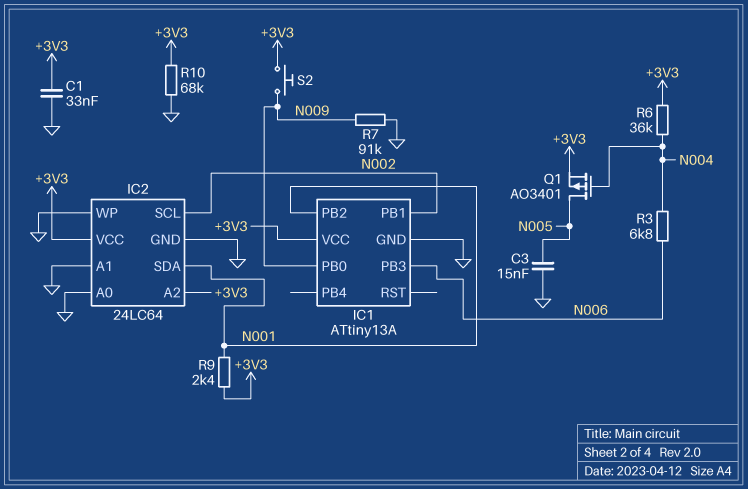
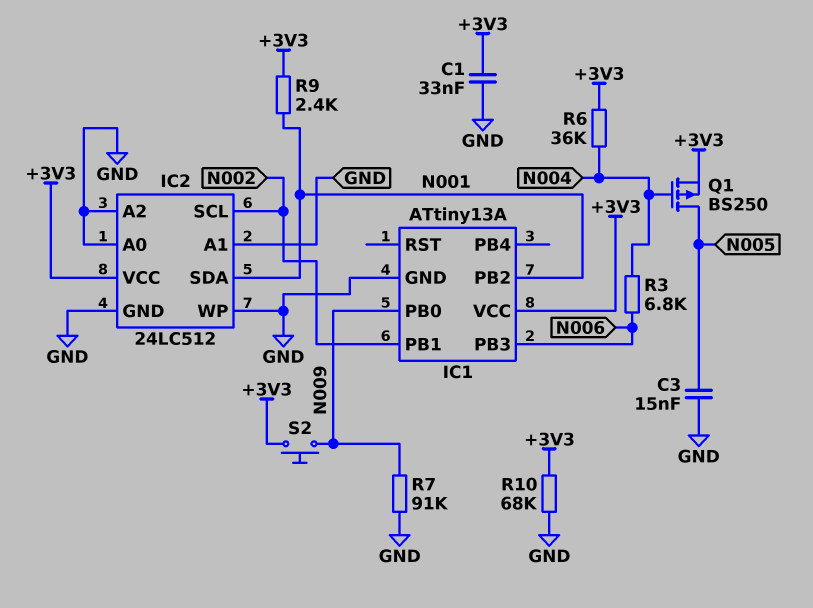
IC2: 24LC64 -> 24LC512
IC2 pin A2: +3V3 -> GND
Q1: PMOS AO3401 (G N004, D N005, S +3V3) -> PMOS BS250 (G N004, D N005, S +3V3)

